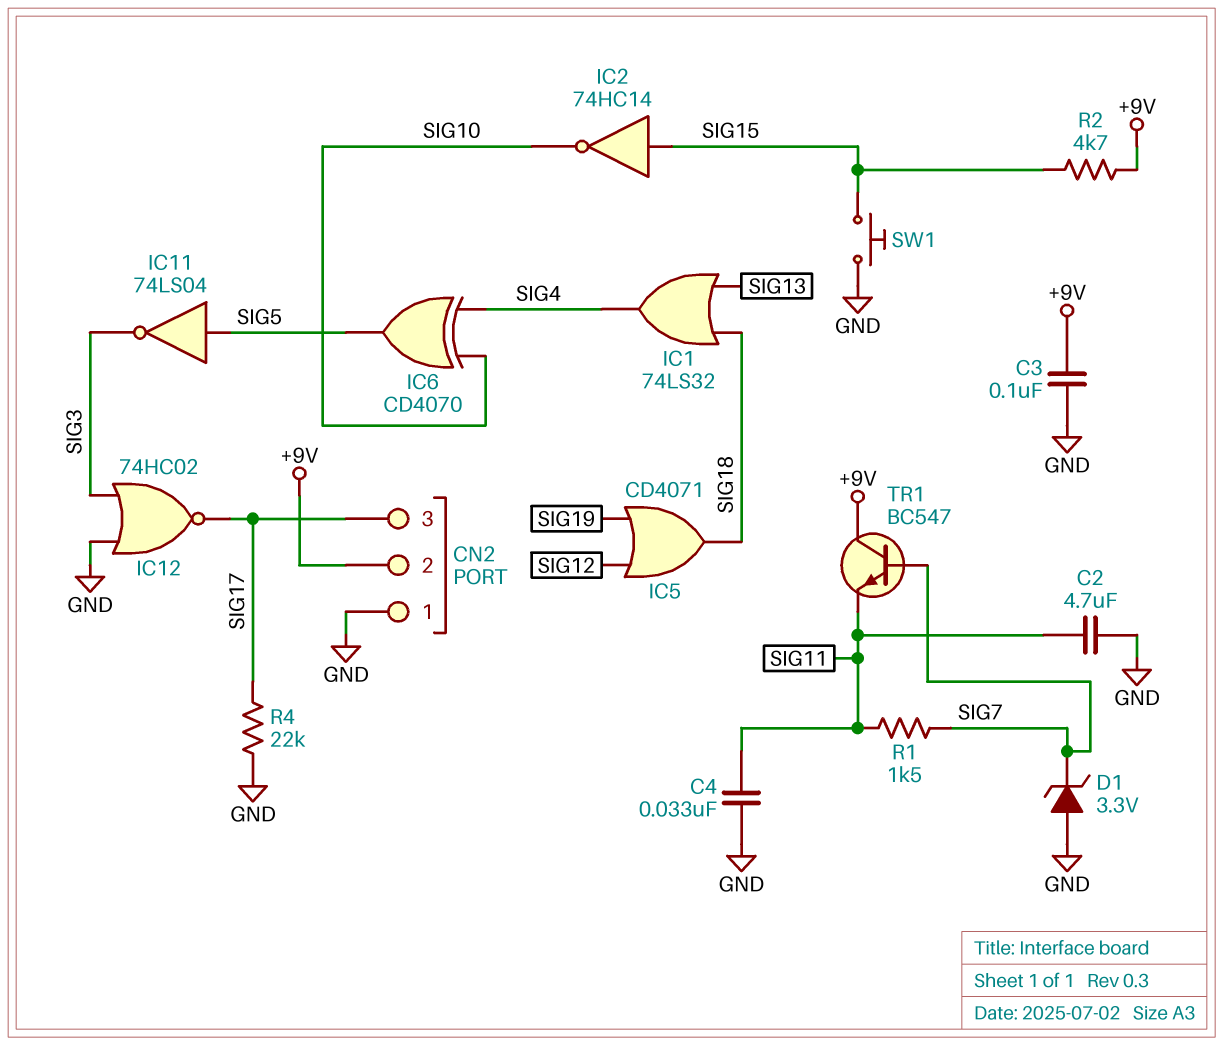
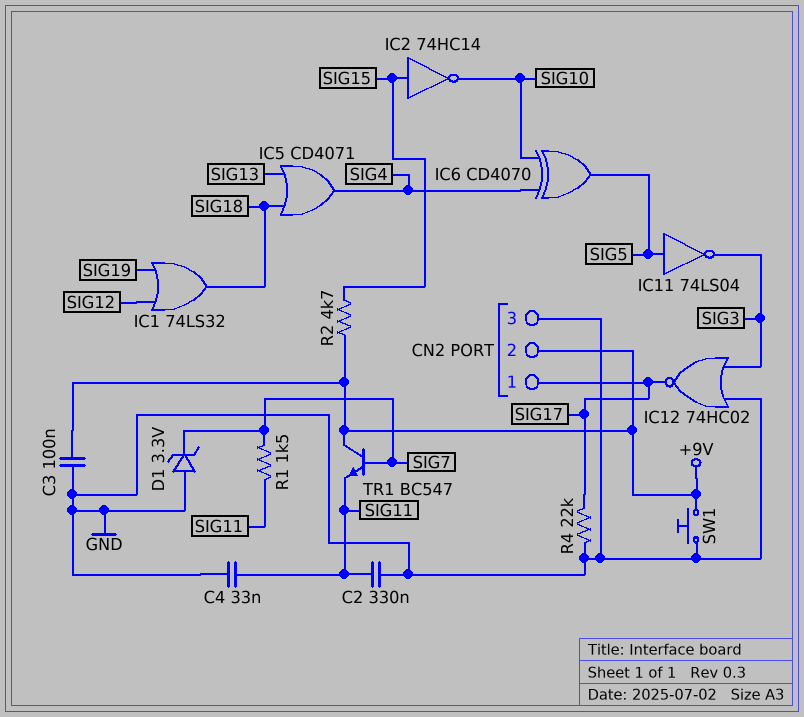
C2: 4.7uF (GND, SIG11) -> 330nF (GND, SIG11)
CN2 pin 1: GND -> SIG17
CN2 pin 3: SIG17 -> GND
IC1: OR 74LS32 (in SIG13, in SIG18, out SIG4) -> OR 74LS32 (in SIG12, in SIG19, out SIG18)
IC5: OR CD4071 (in SIG12, in SIG19, out SIG18) -> OR CD4071 (in SIG13, in SIG18, out SIG4)
SW1: button (GND, SIG15) -> button (+9V, GND)

